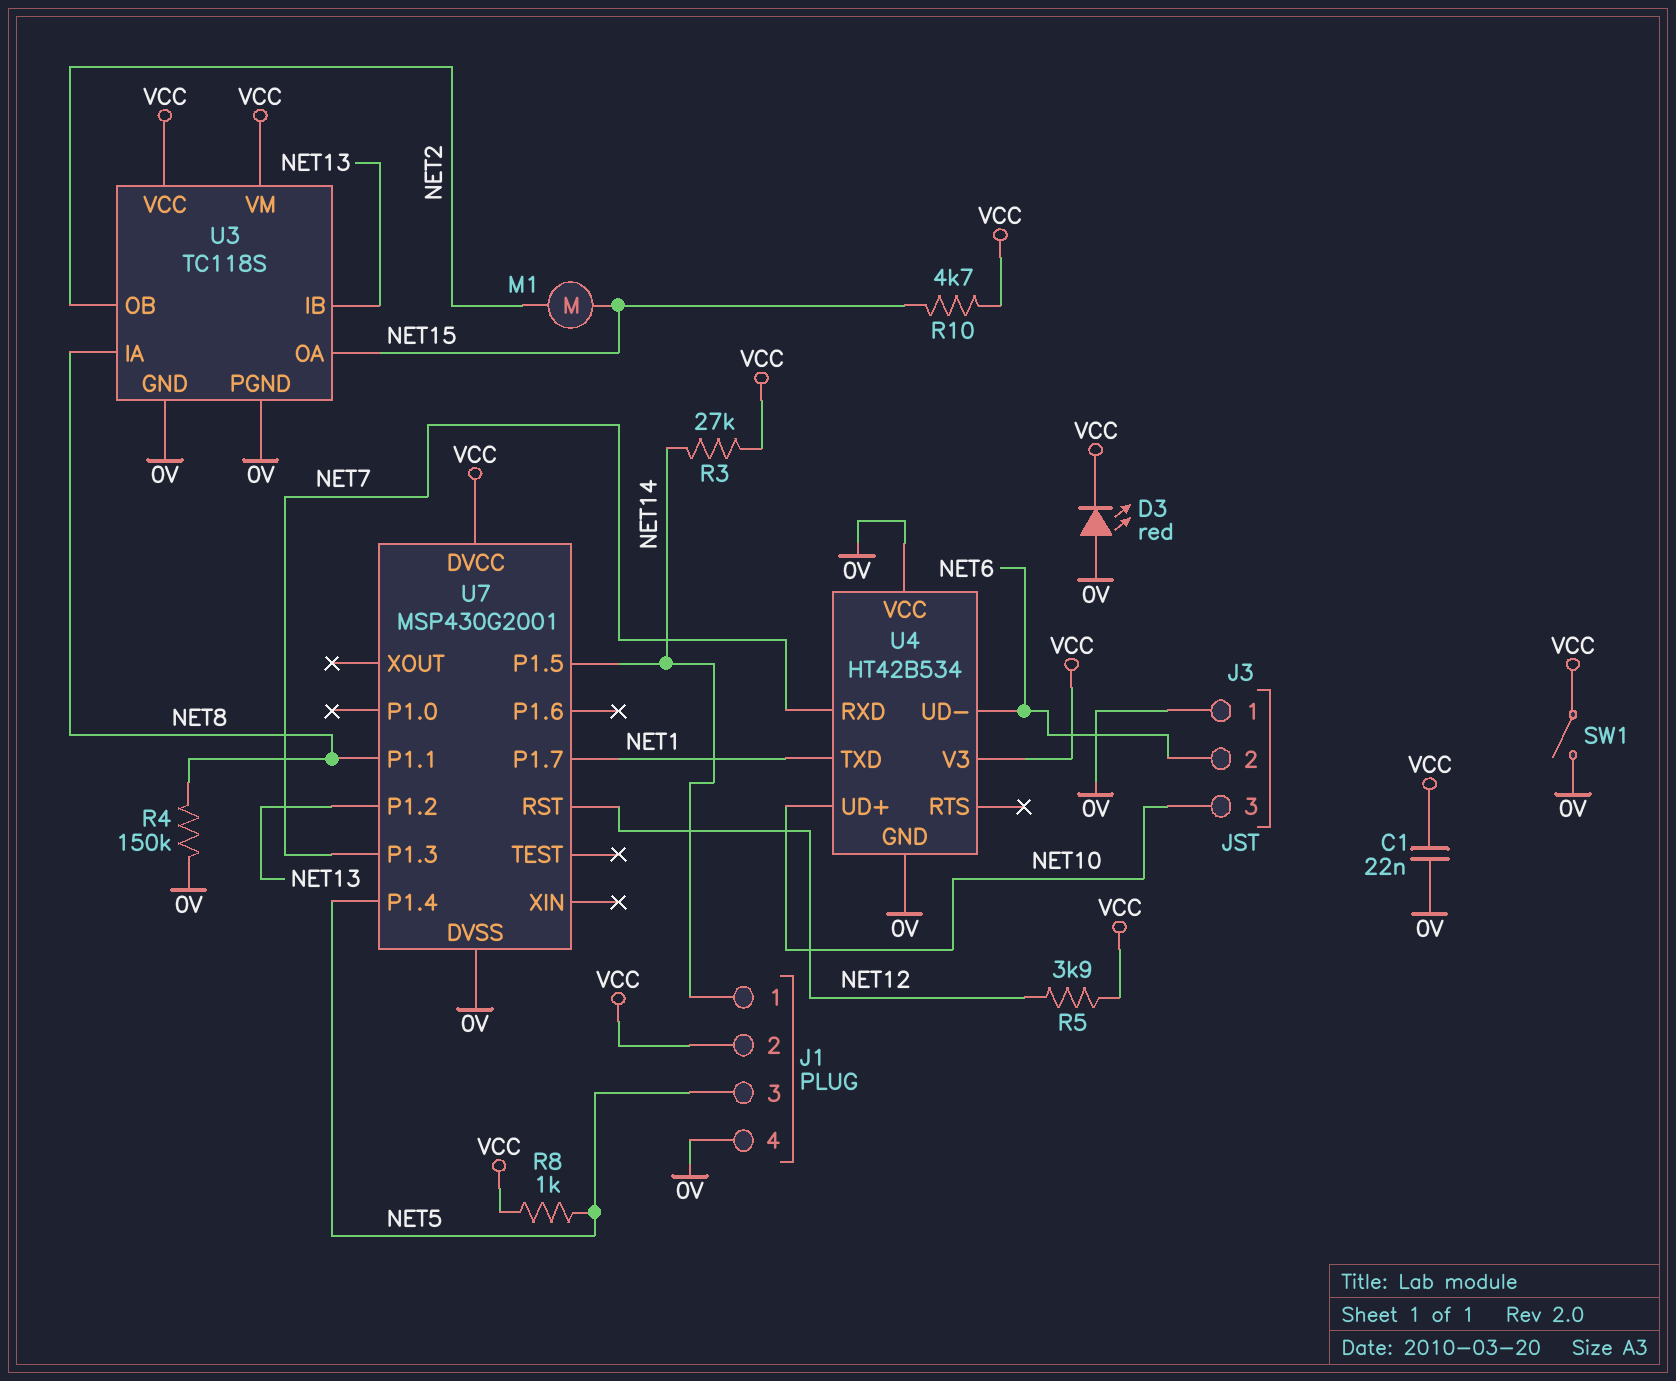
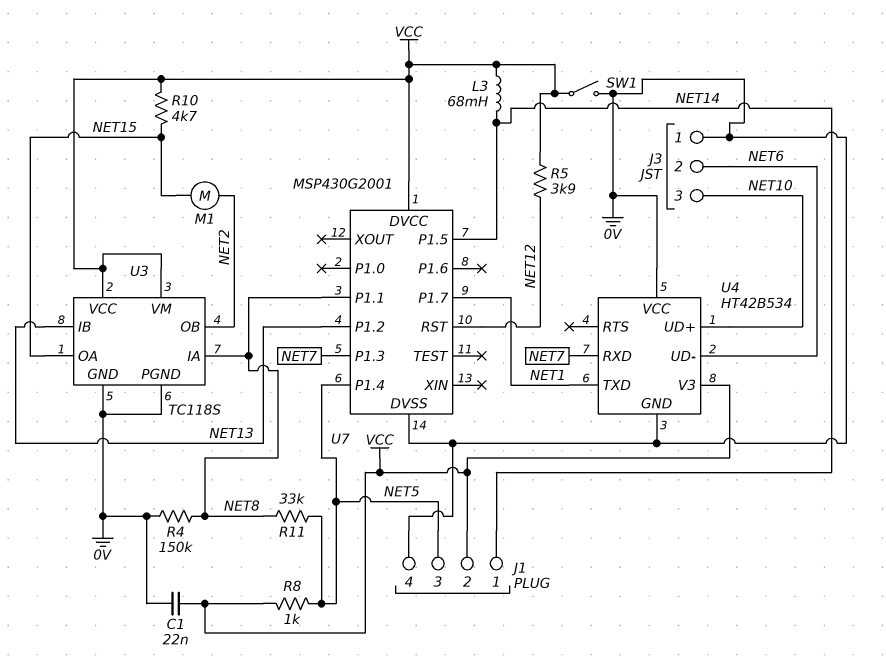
D3: LED red (A 0V, K VCC) -> none
L3: none -> 68mH (NET14, VCC)
R3: 27k (NET14, VCC) -> none
R11: none -> 33k (NET5, NET8)

